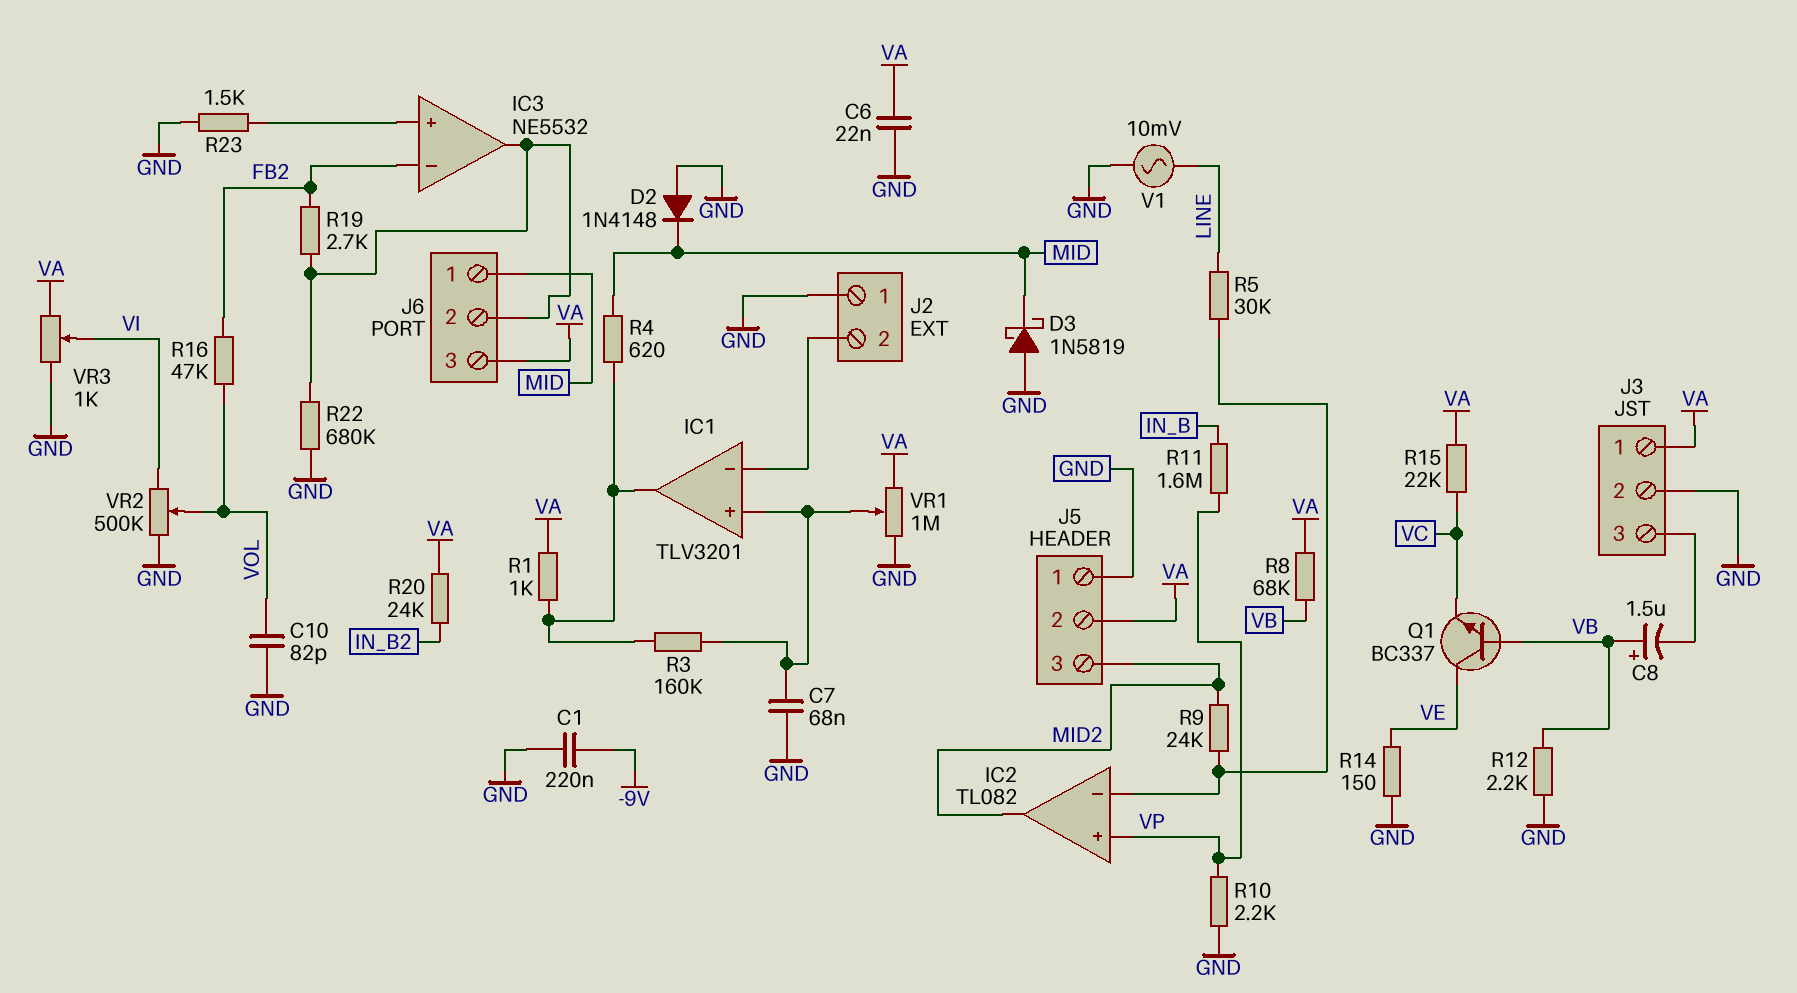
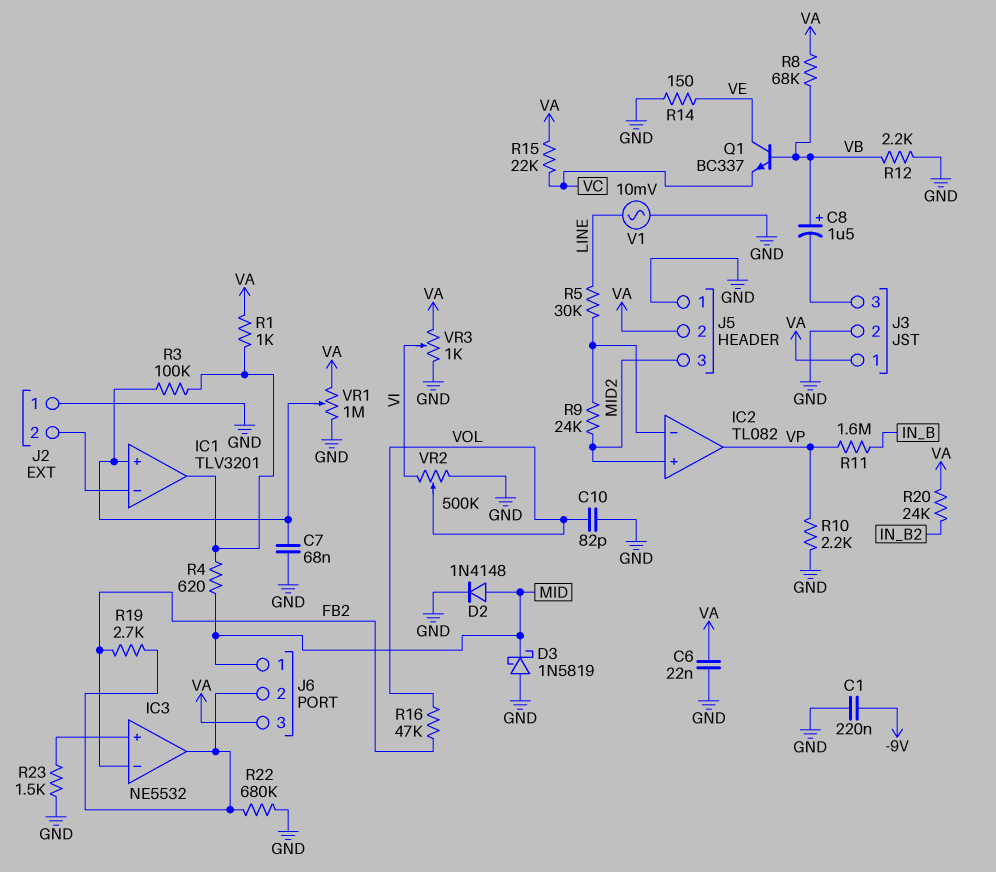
D2: diode 1N4148 (A GND, K MID) -> diode 1N4148 (A MID, K GND)
IC2 pin in+: VP -> MID2
IC2 pin out: MID2 -> VP
R3: 160k (IC1/in+, IC1/out) -> 100k (IC1/in+, IC1/out)

